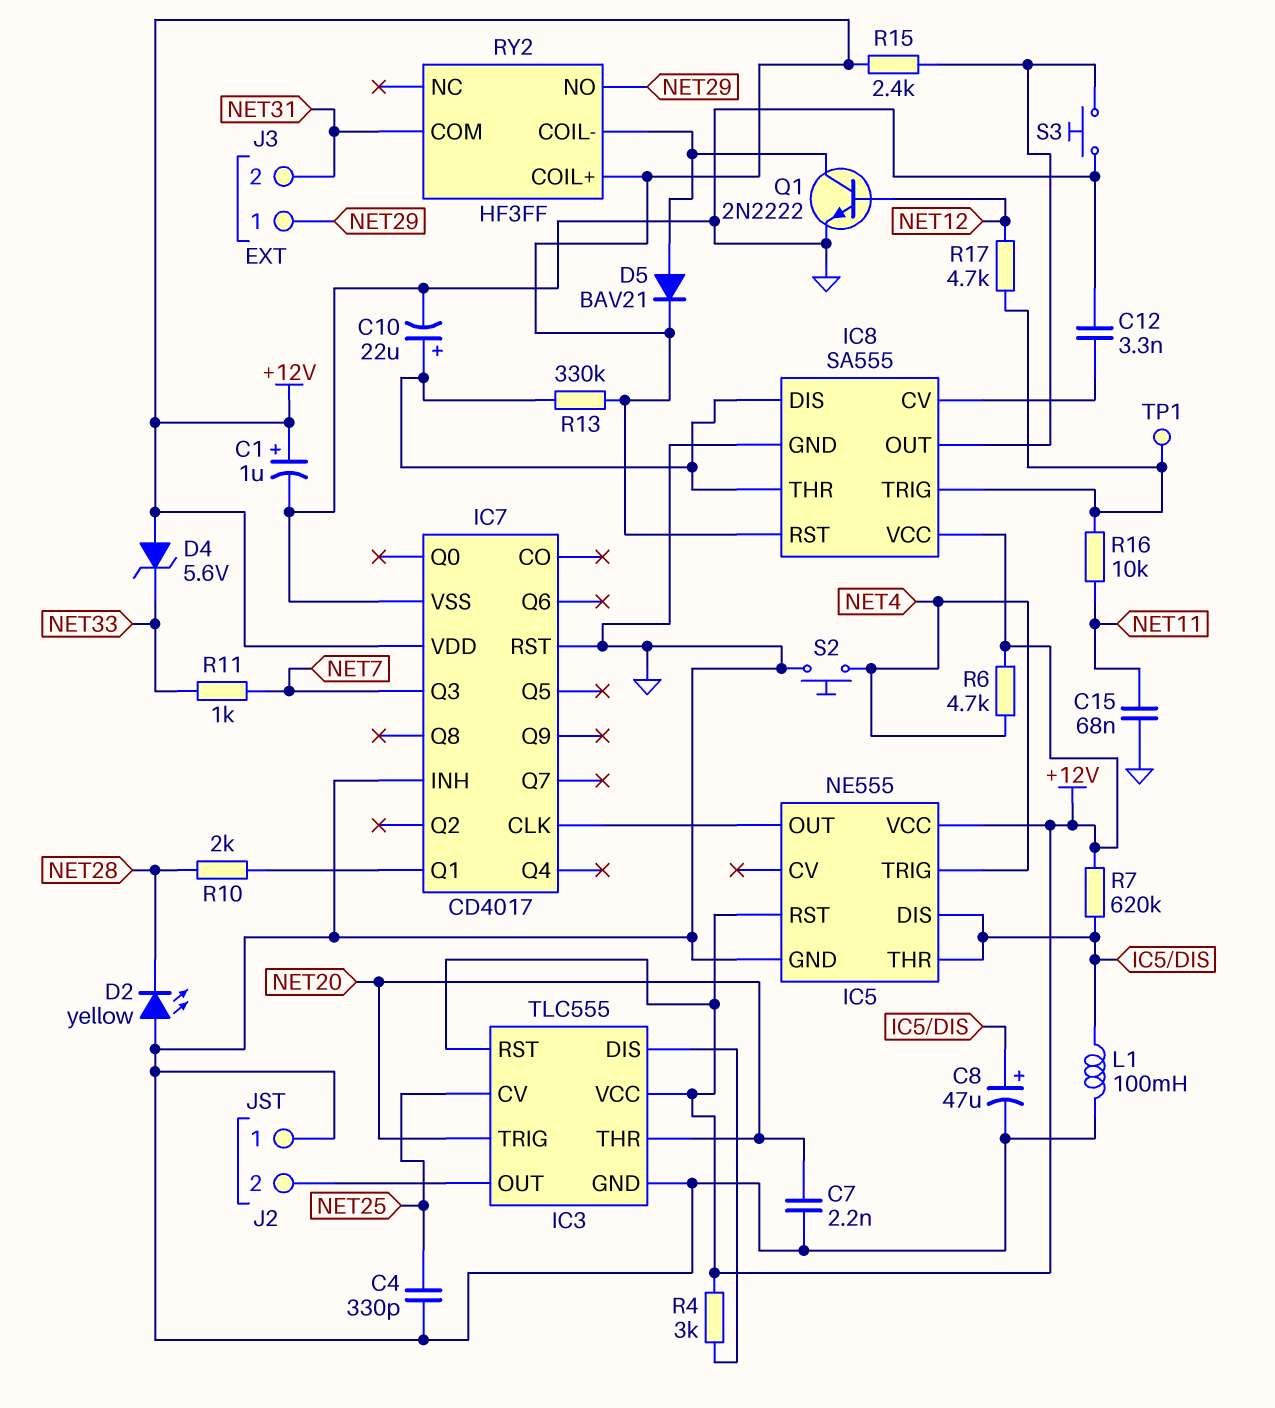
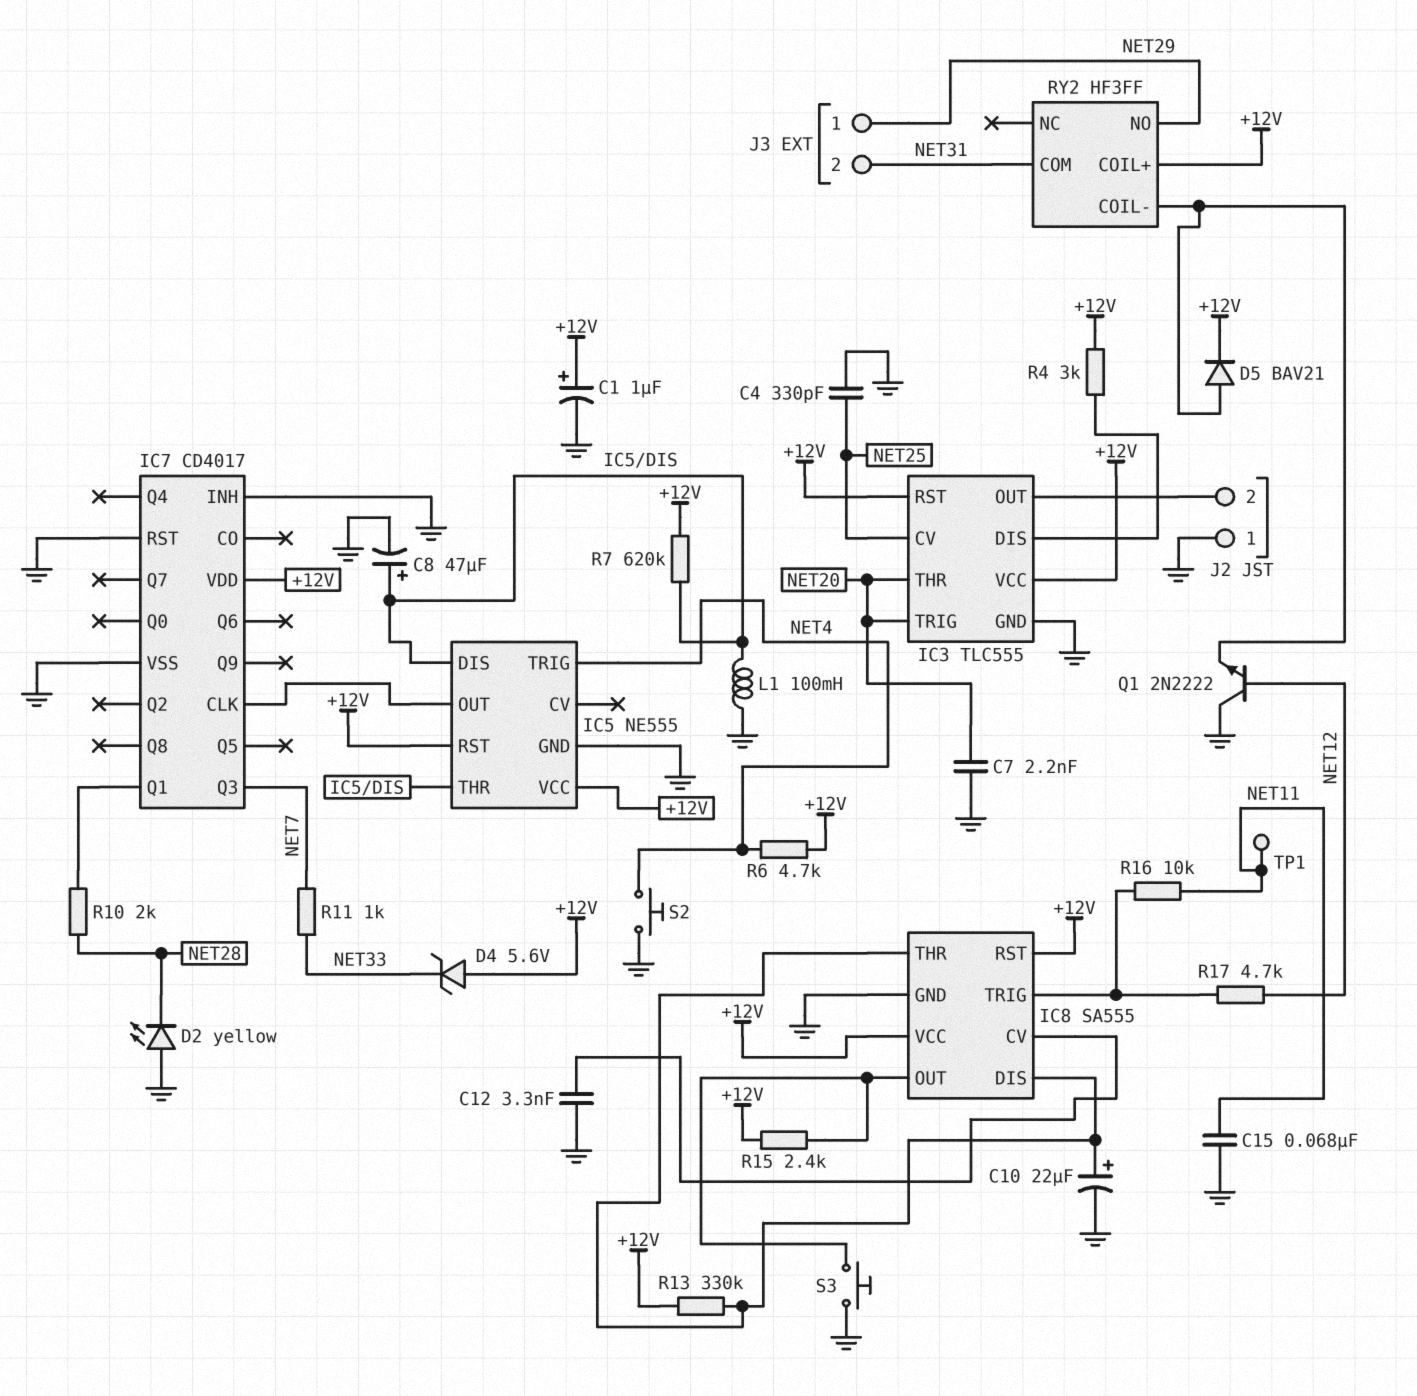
Q1: NPN 2N2222 (B NET12, C RY2/COIL-, E GND) -> NPN 2N2222 (B NET12, C GND, E RY2/COIL-)
TP1: test point (IC8/TRIG) -> test point (NET11)

